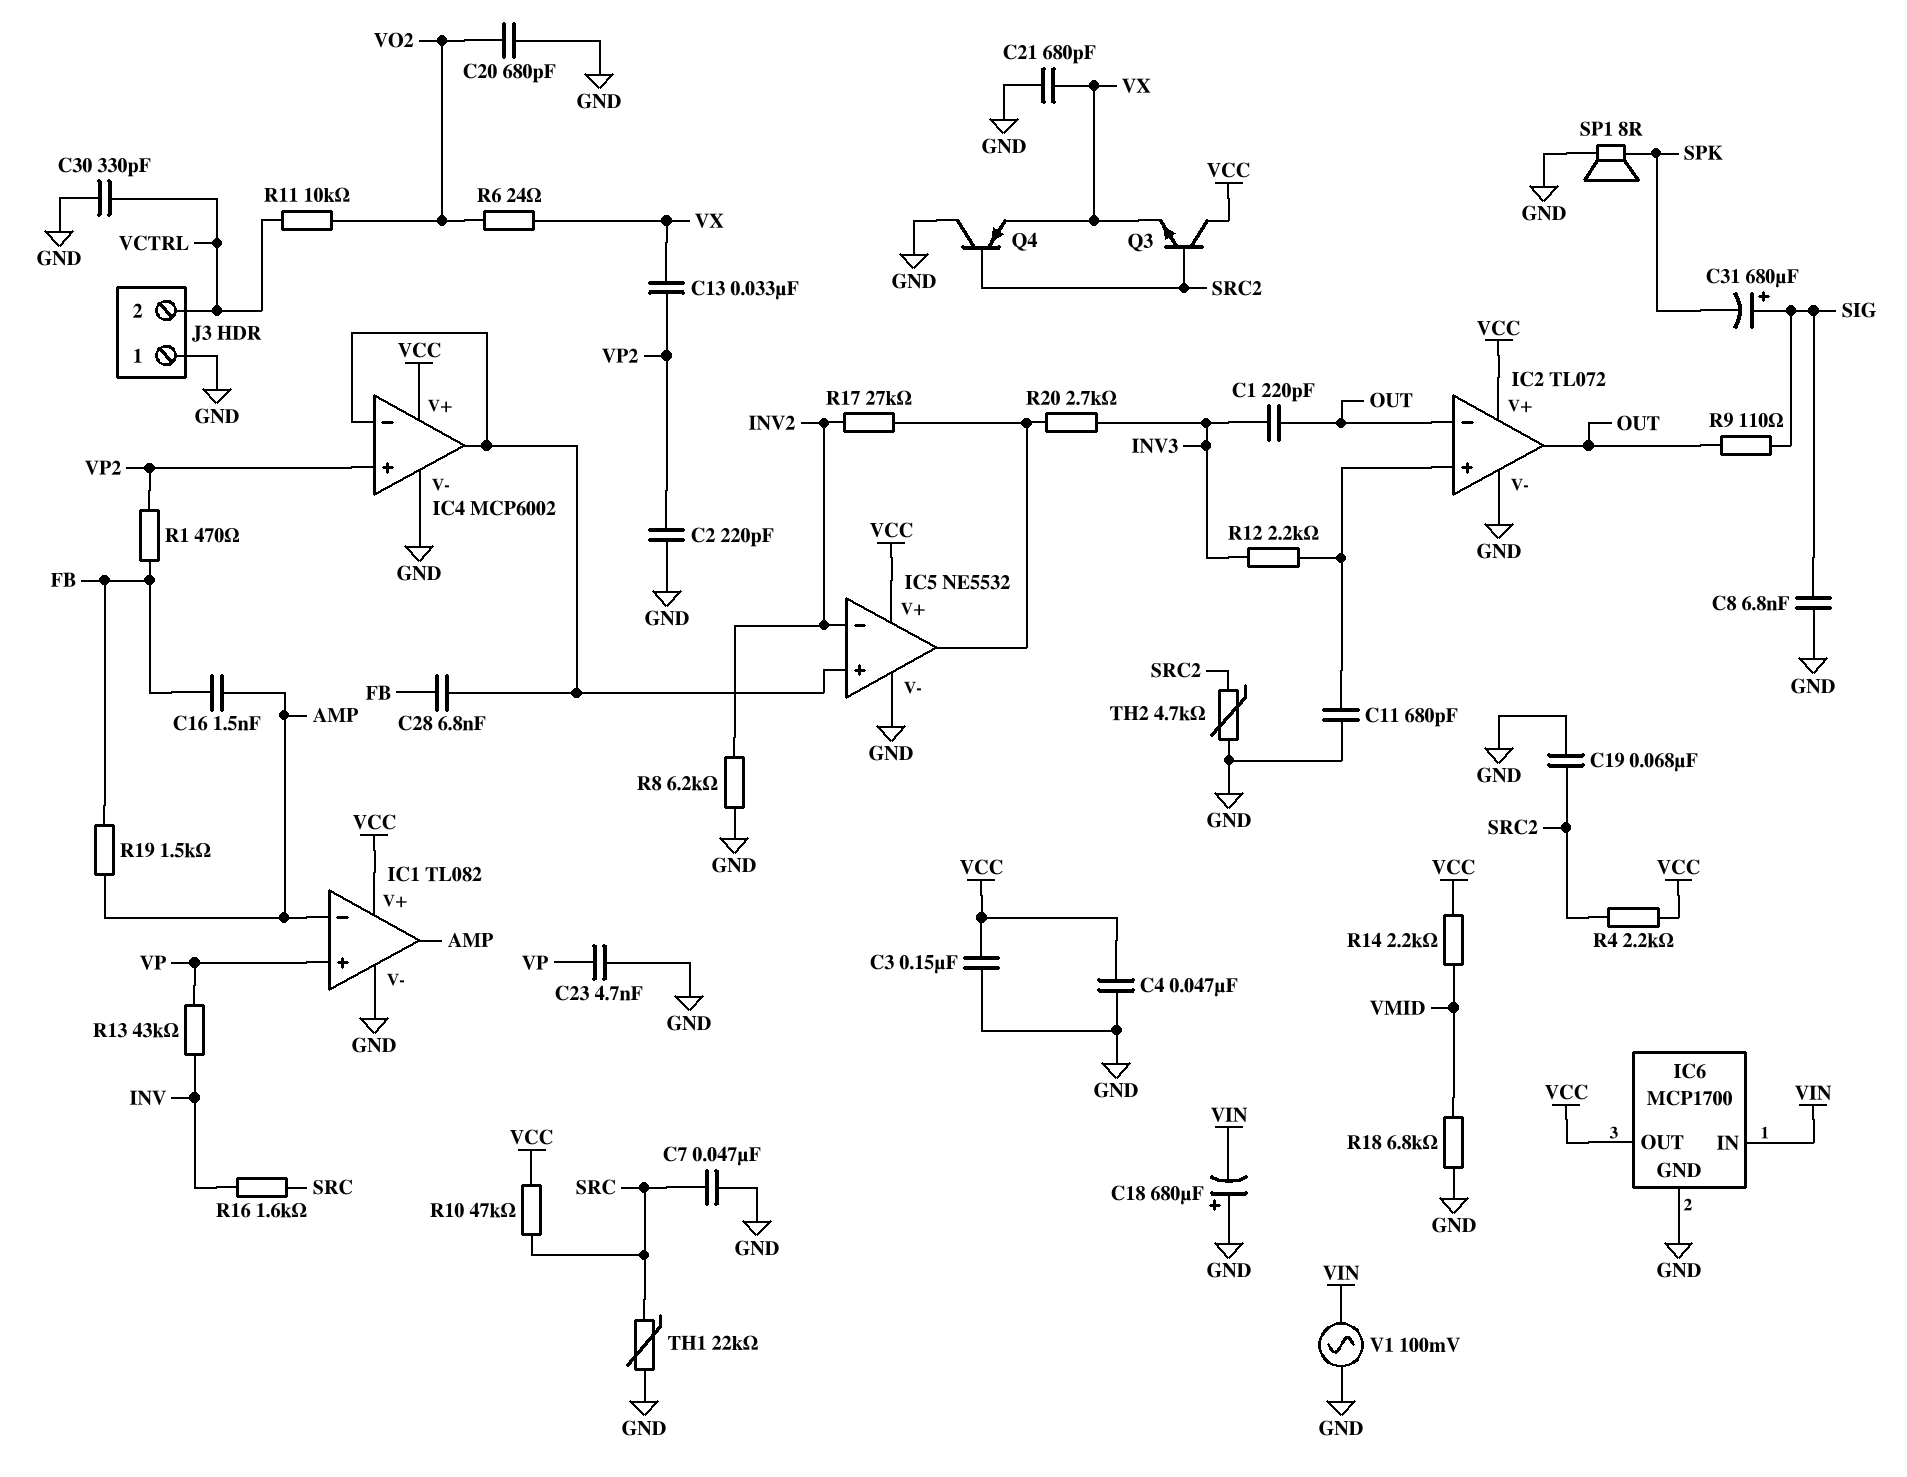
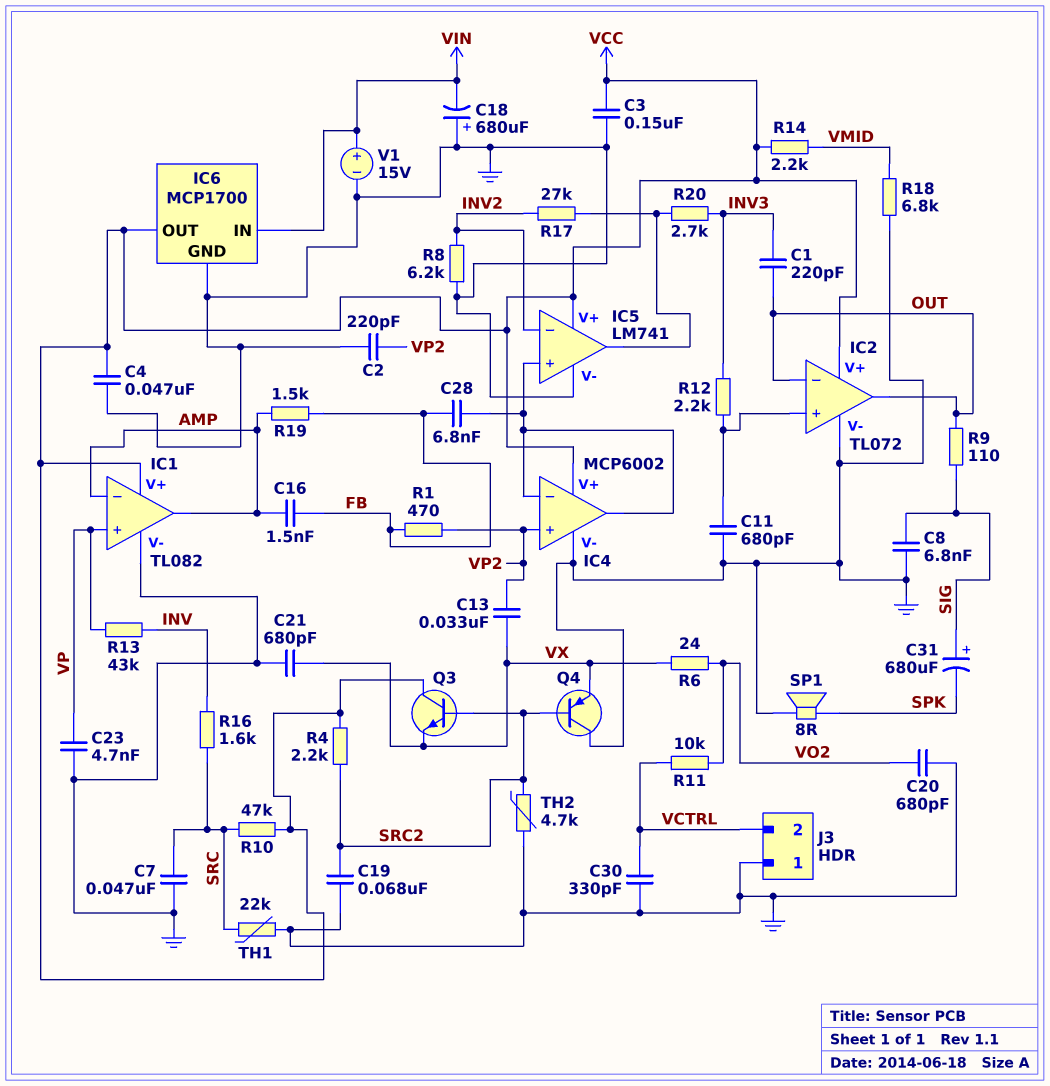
IC5: NE5532 -> LM741
V1: AC 100mV (GND, VIN) -> 15V (plus VIN, minus GND)

